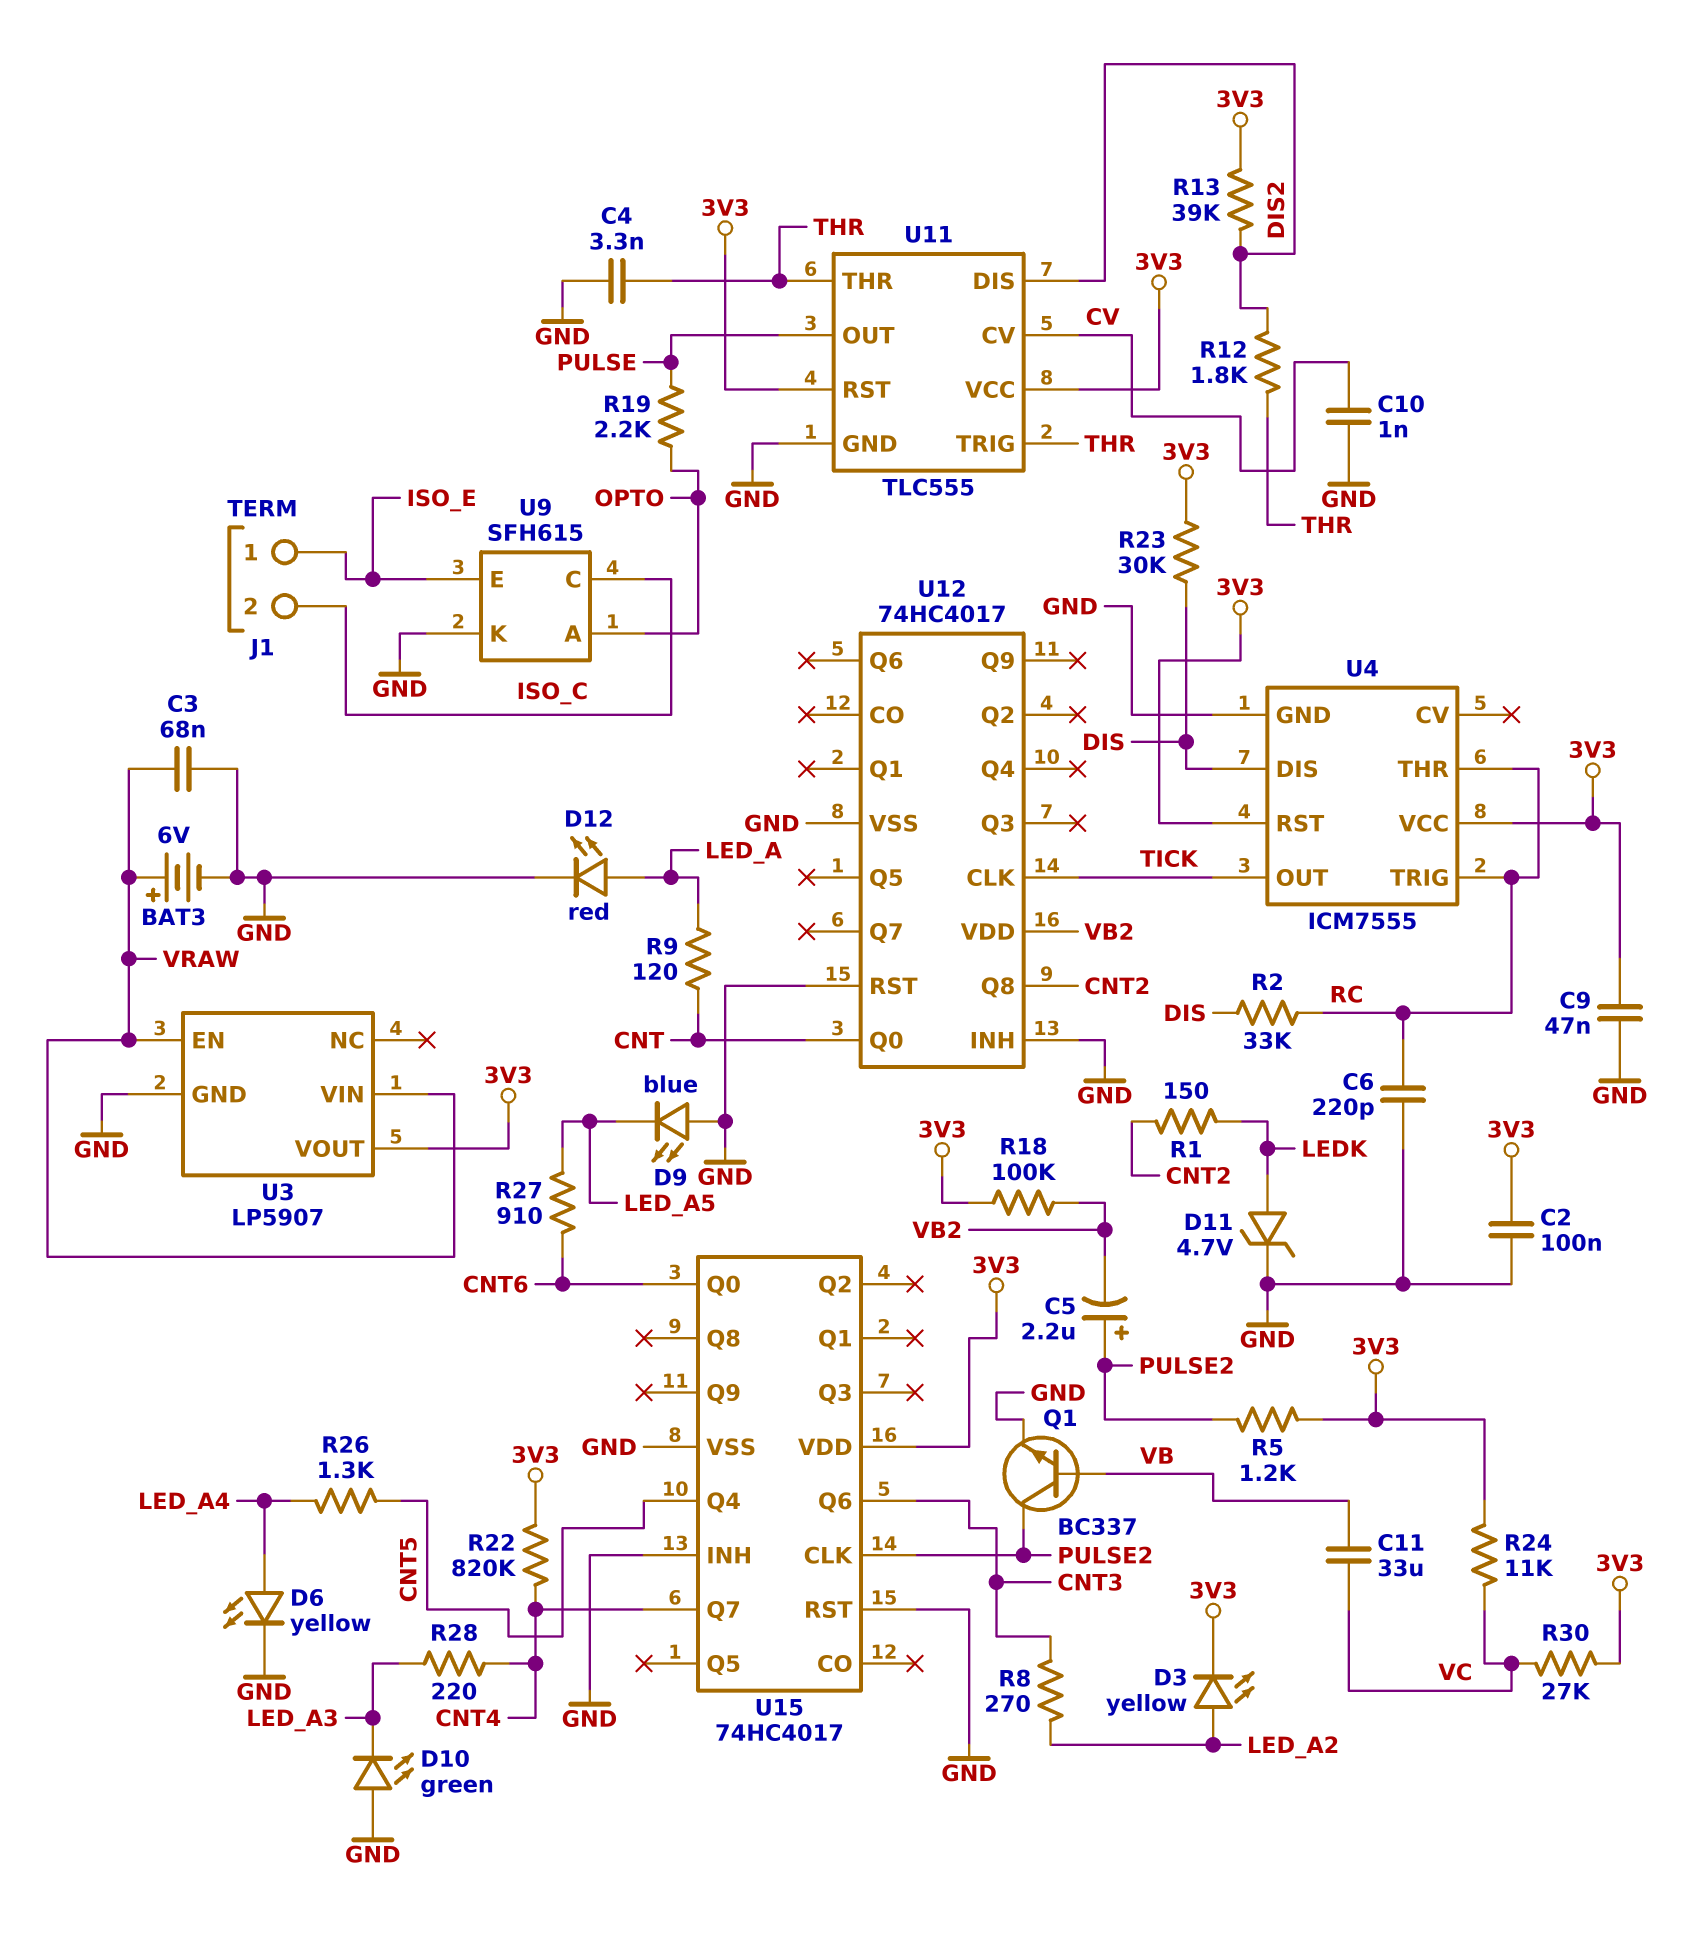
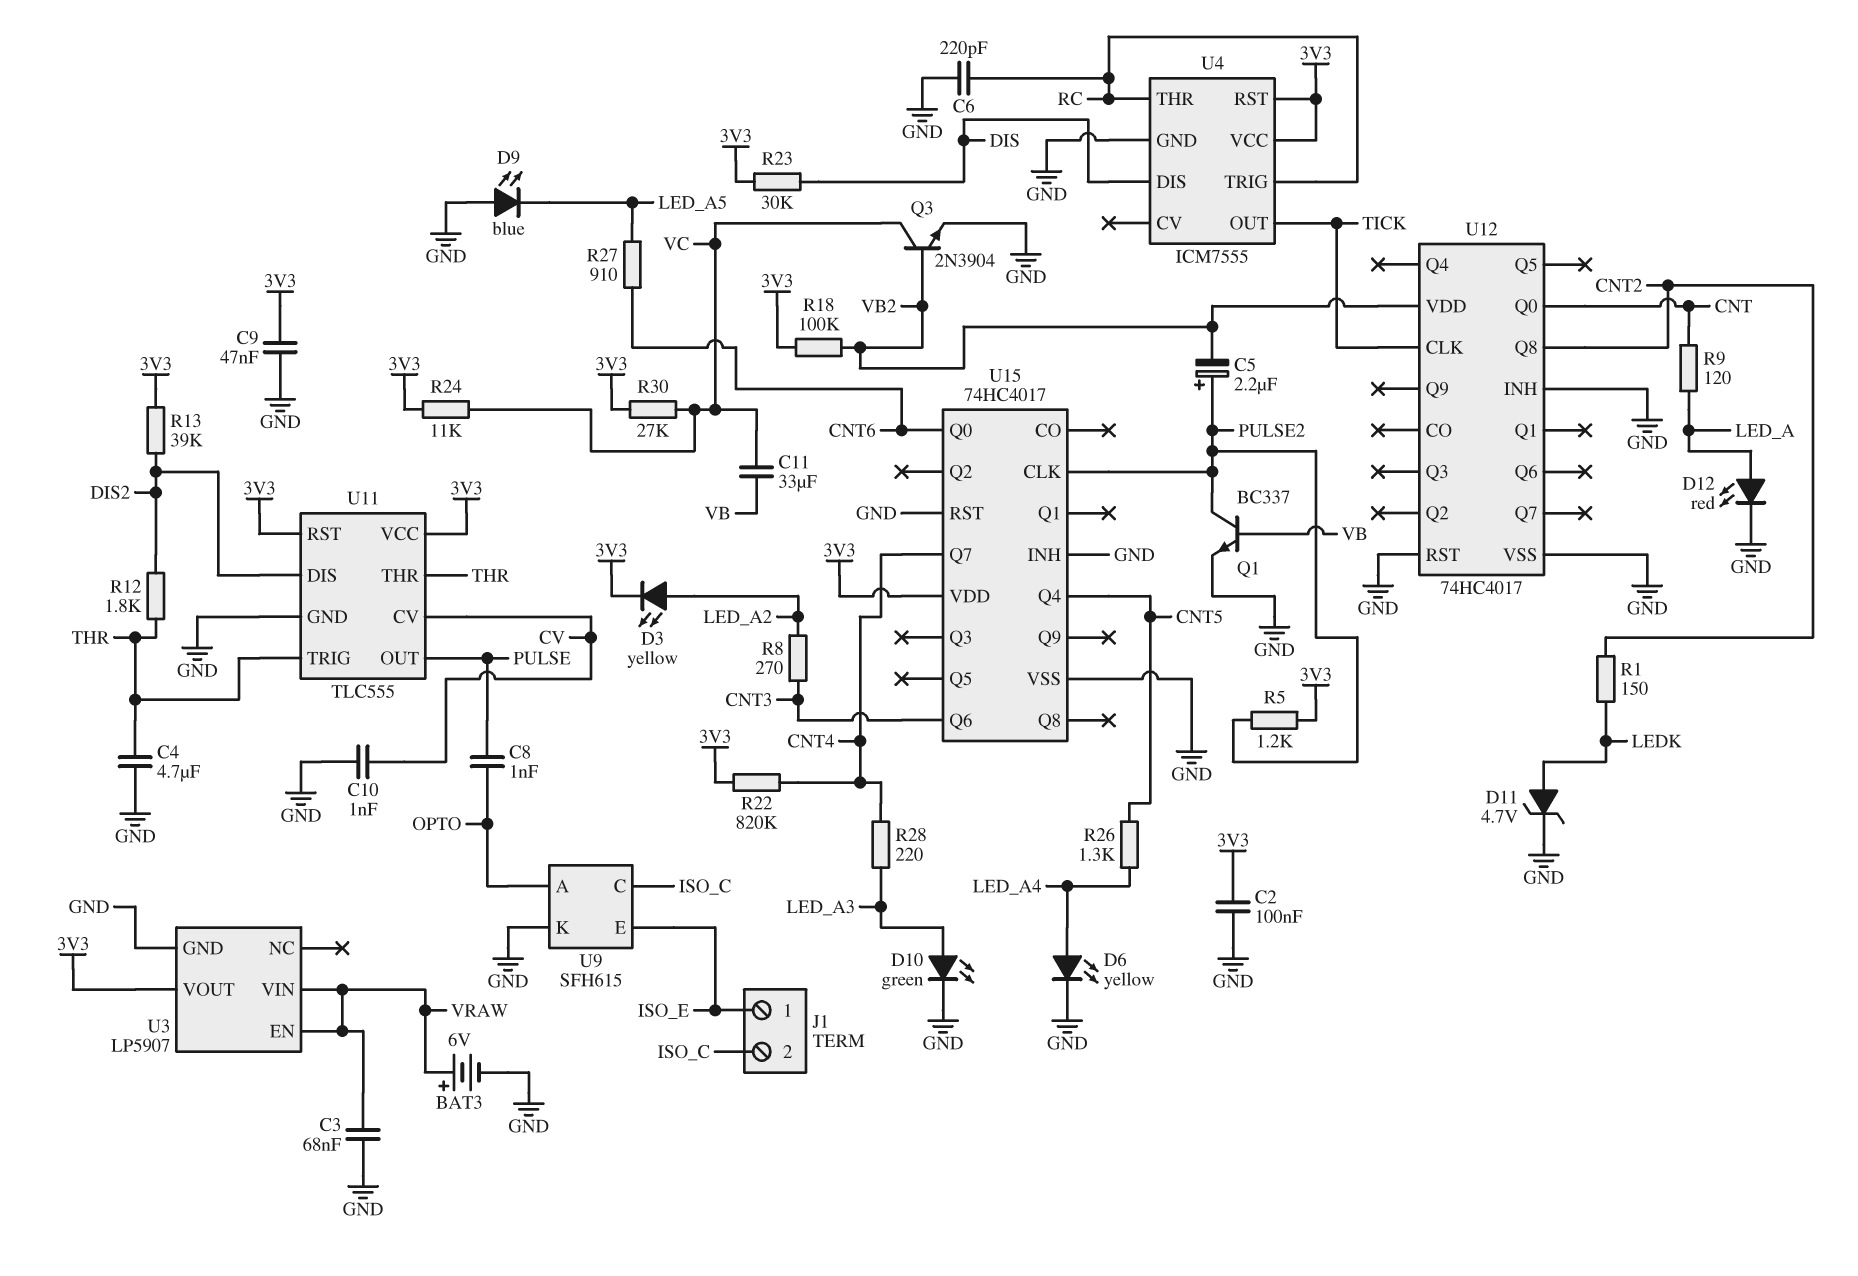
C4: 3.3nF (GND, THR) -> 4.7uF (GND, THR)
C8: none -> 1nF (OPTO, PULSE)
D10: LED green (A GND, K LED_A3) -> LED green (A LED_A3, K GND)
Q3: none -> NPN 2N3904 (B VB2, C VC, E GND)
R2: 33k (DIS, RC) -> none
R19: 2.2k (OPTO, PULSE) -> none

